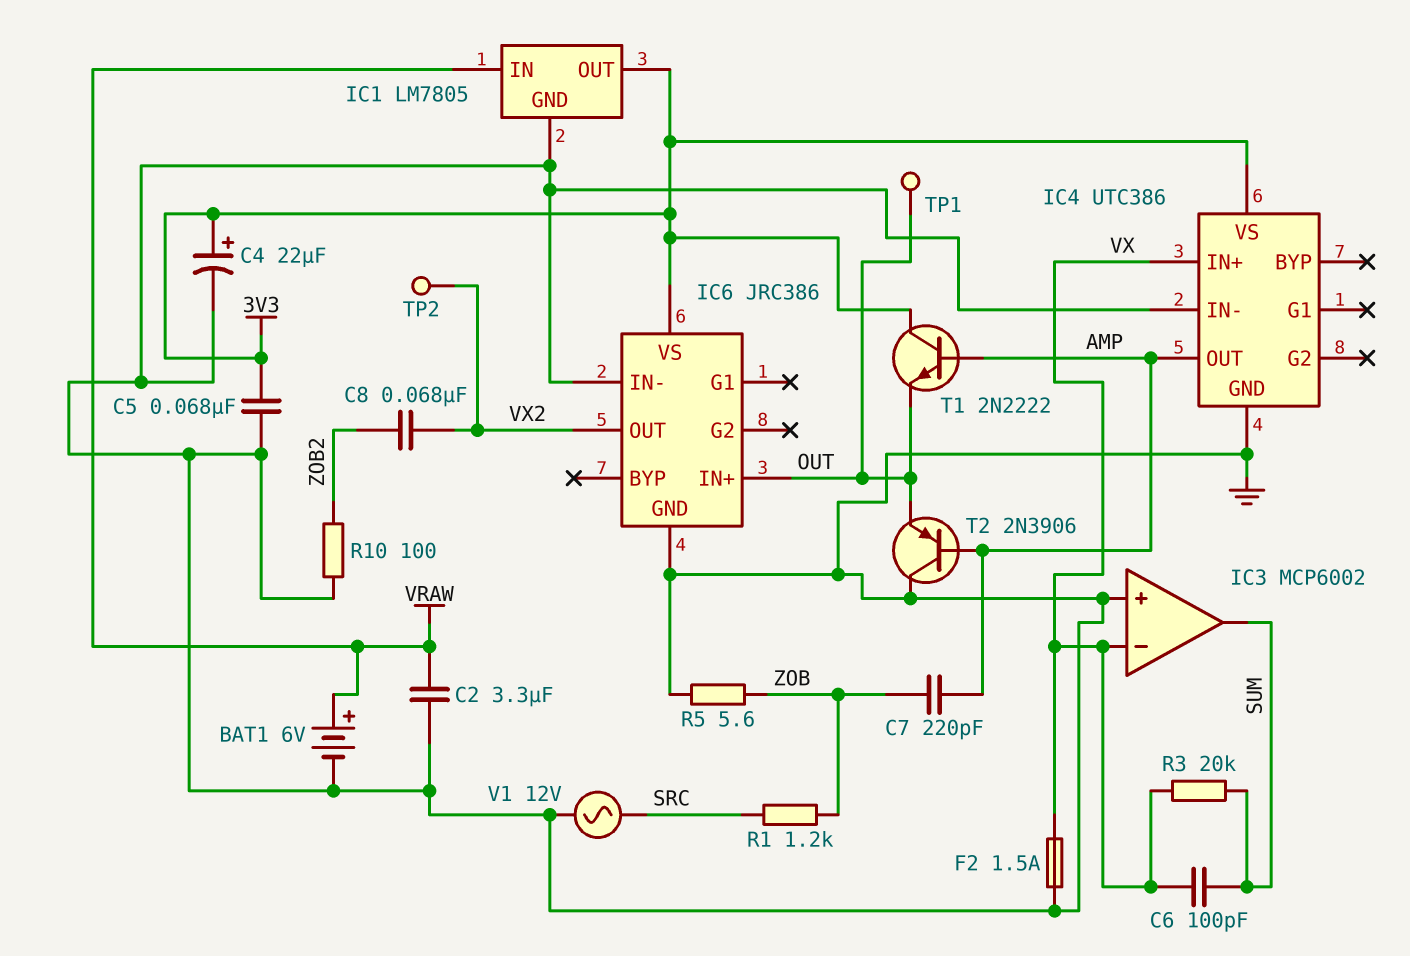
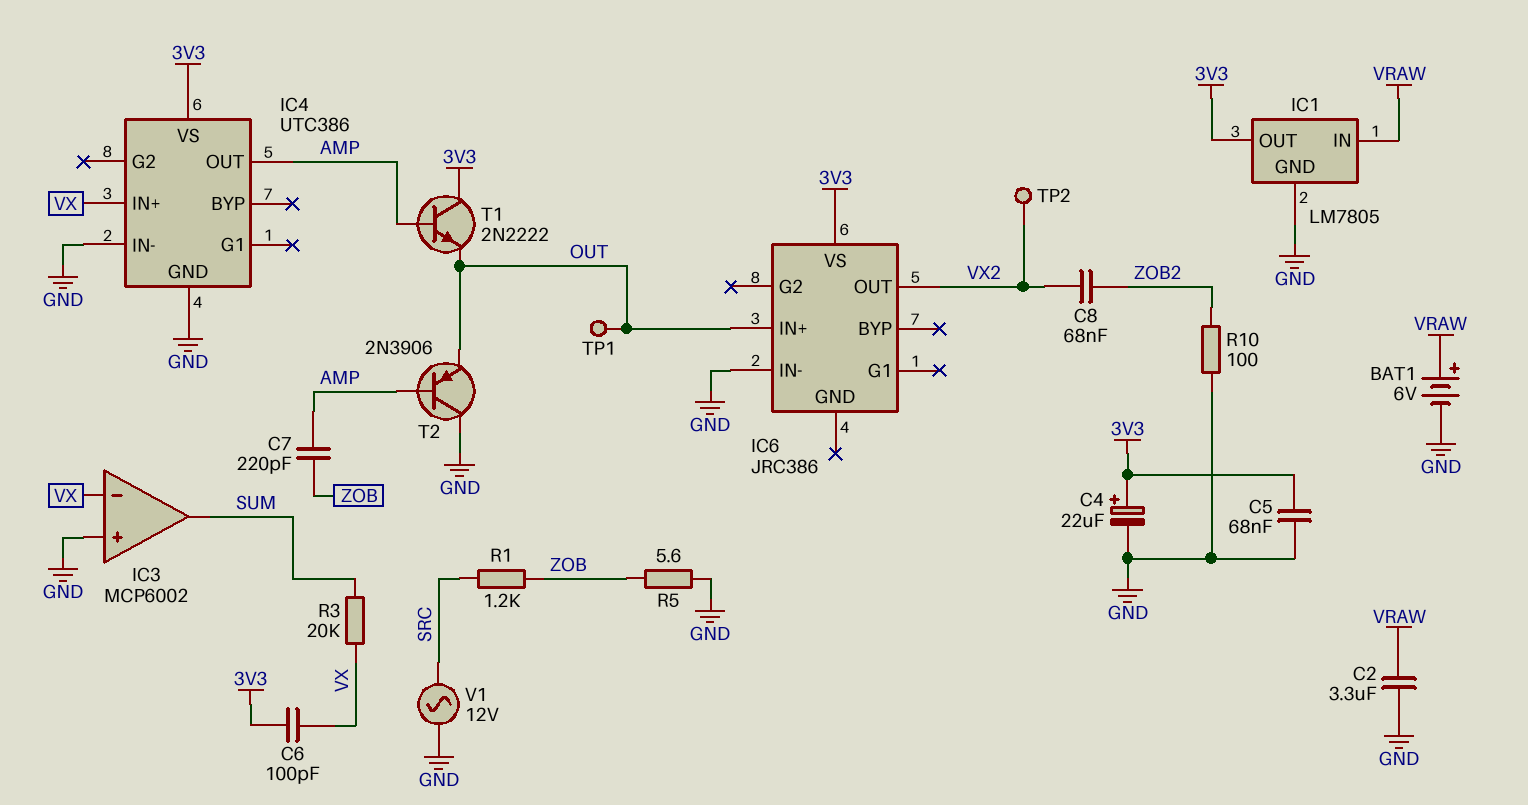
C6: 100pF (SUM, VX) -> 100pF (3V3, VX)
F2: 1.5A (GND, VX) -> none
IC6 pin GND: GND -> none

